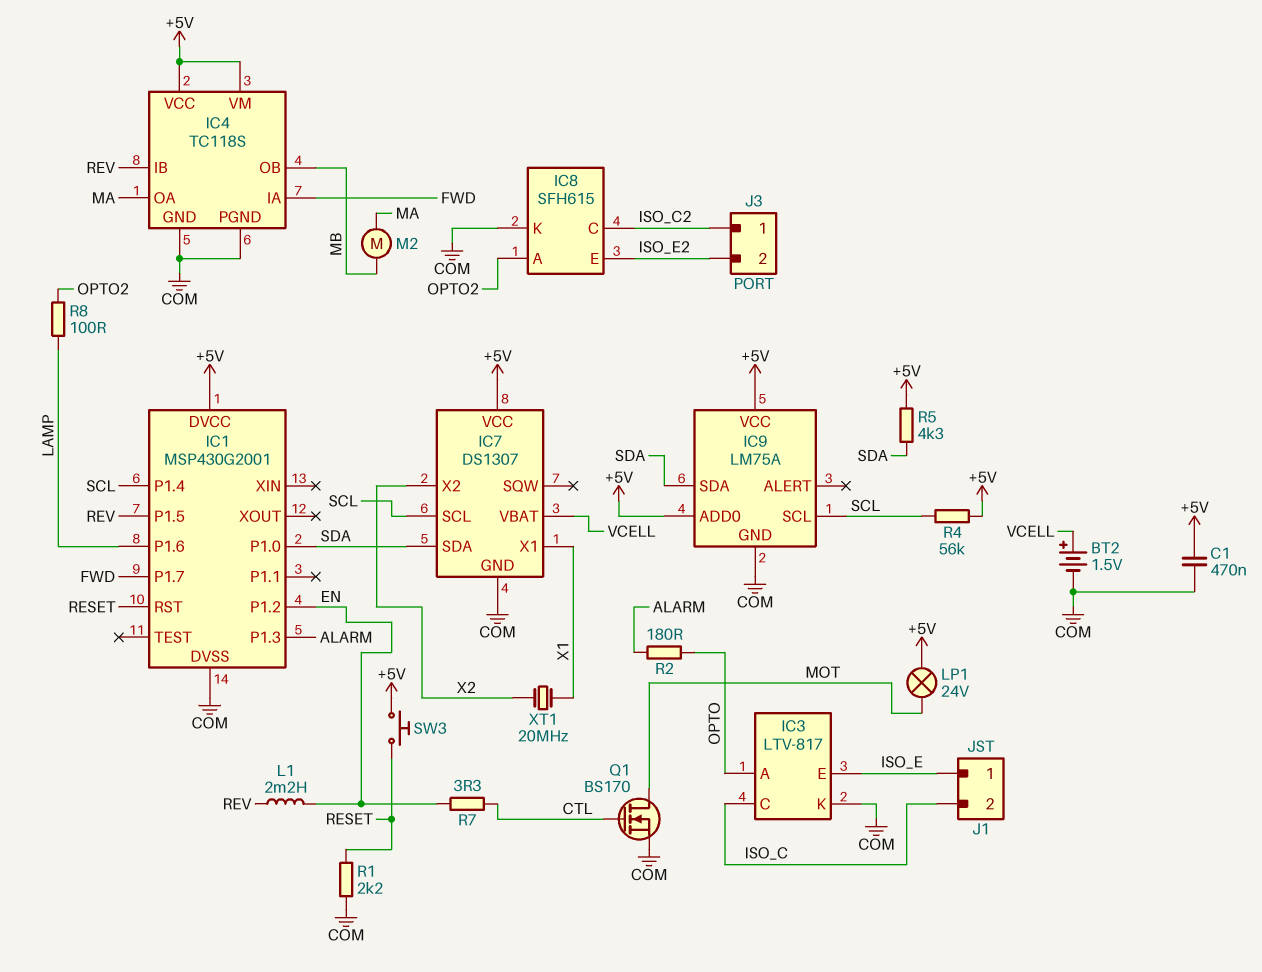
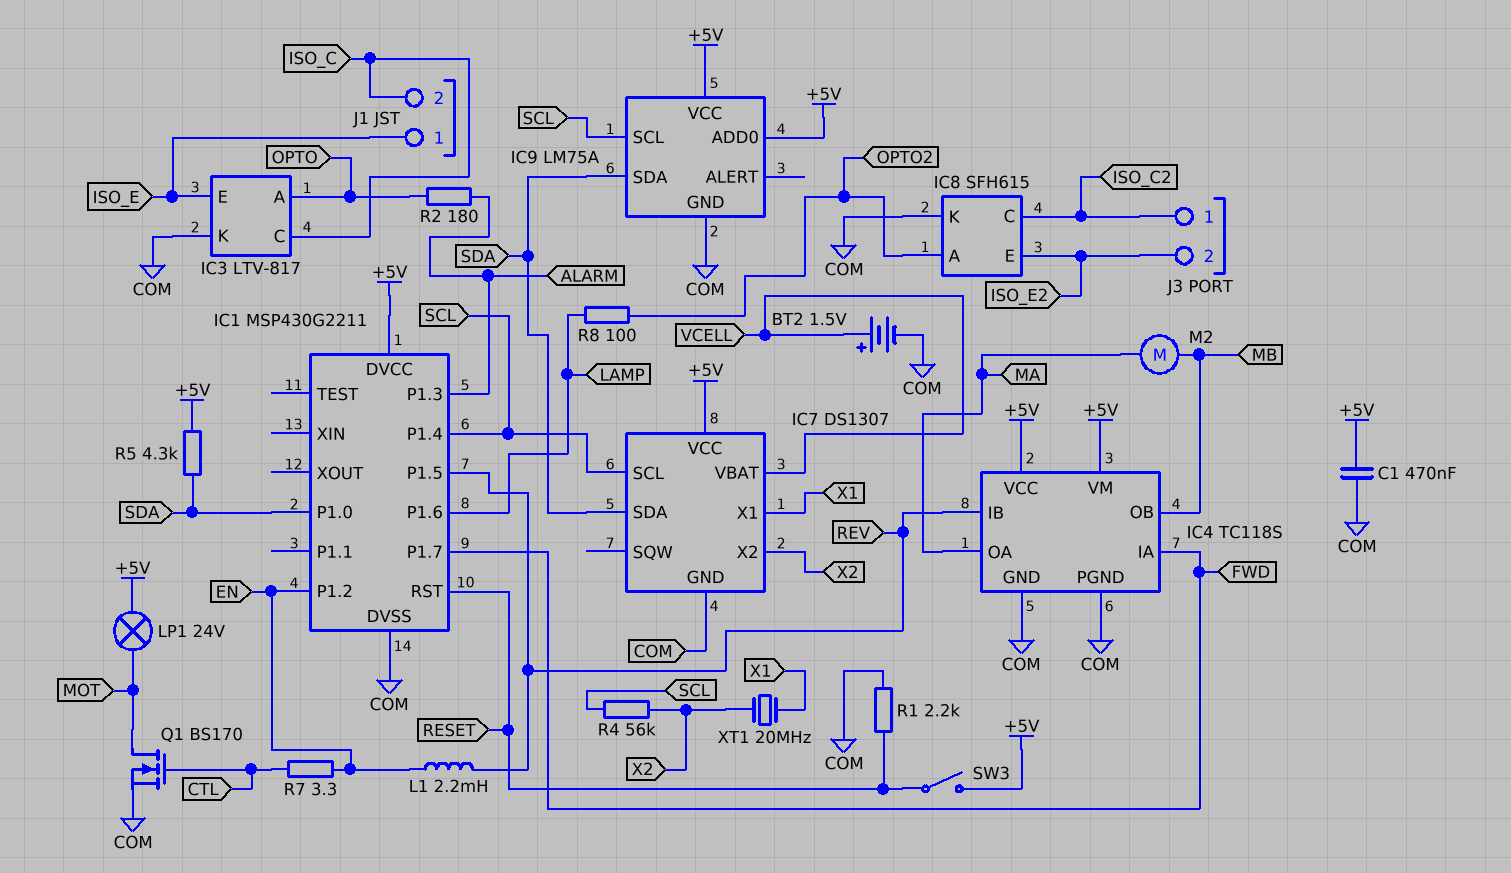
IC1: MSP430G2001 -> MSP430G2211
R4: 56k (+5V, SCL) -> 56k (SCL, X2)
SW3: button (+5V, RESET) -> switch (+5V, RESET)

